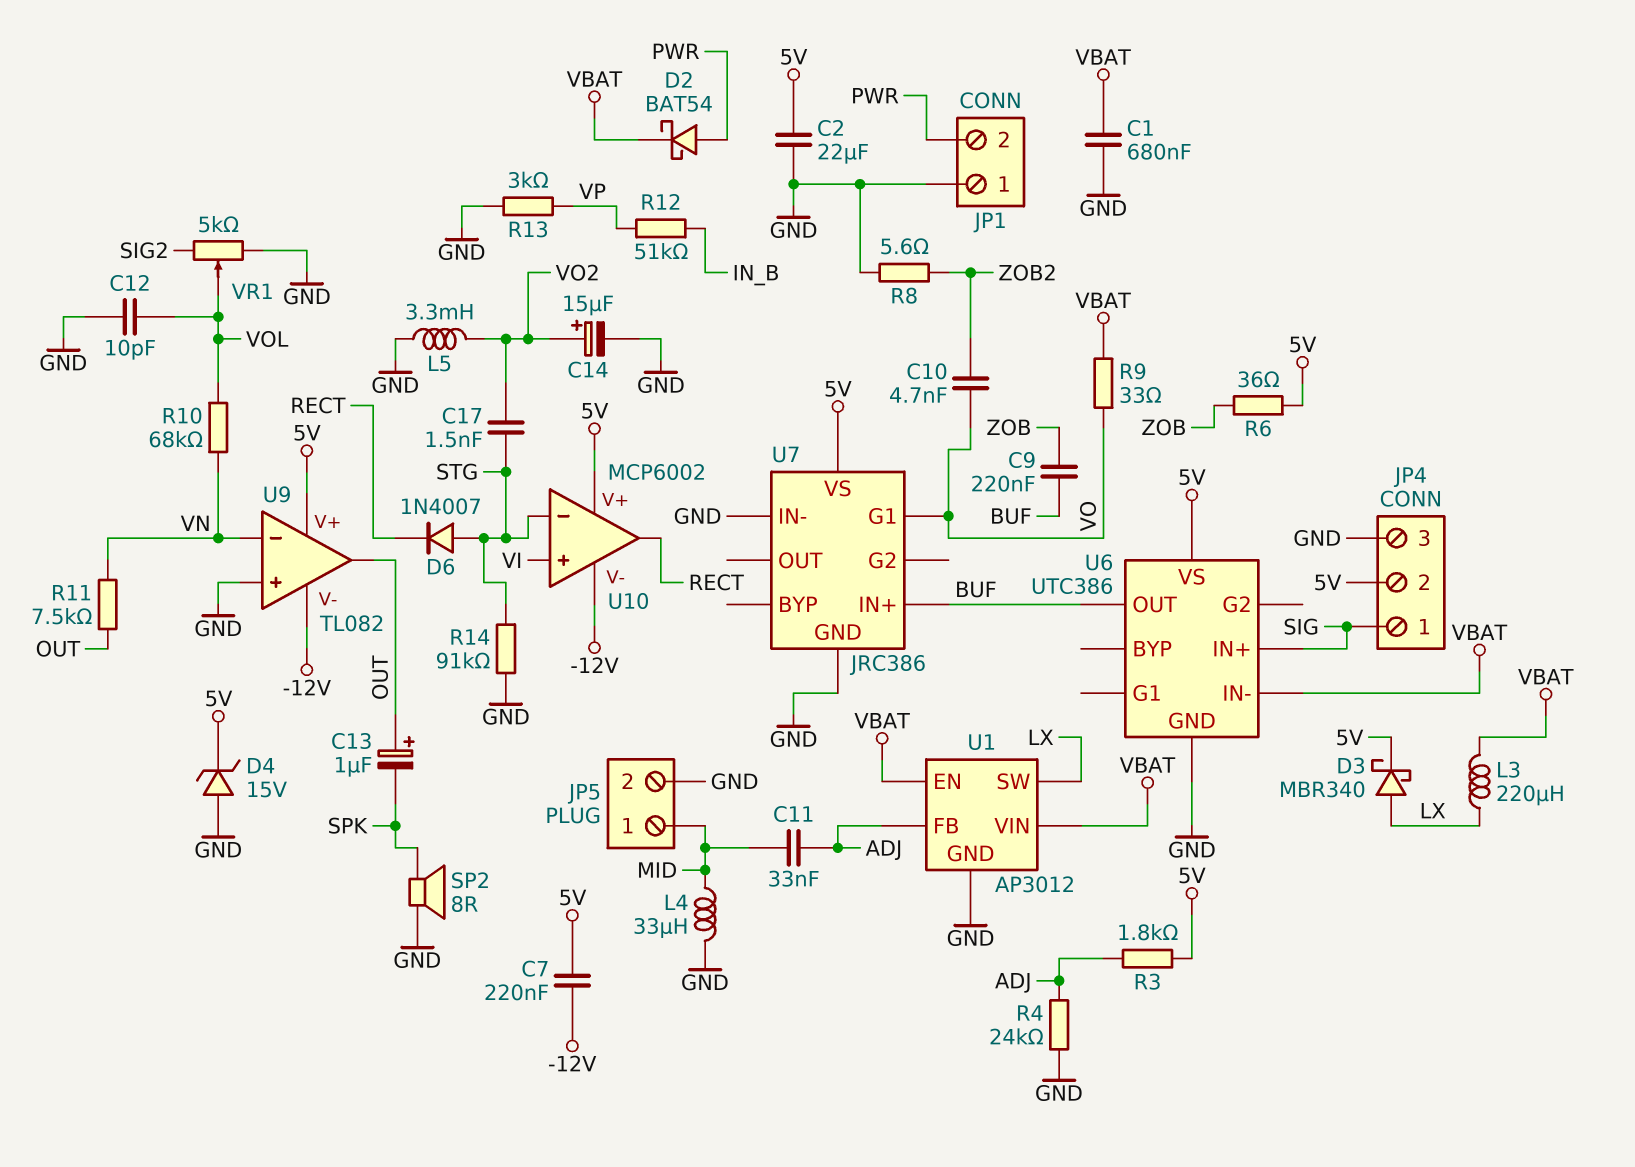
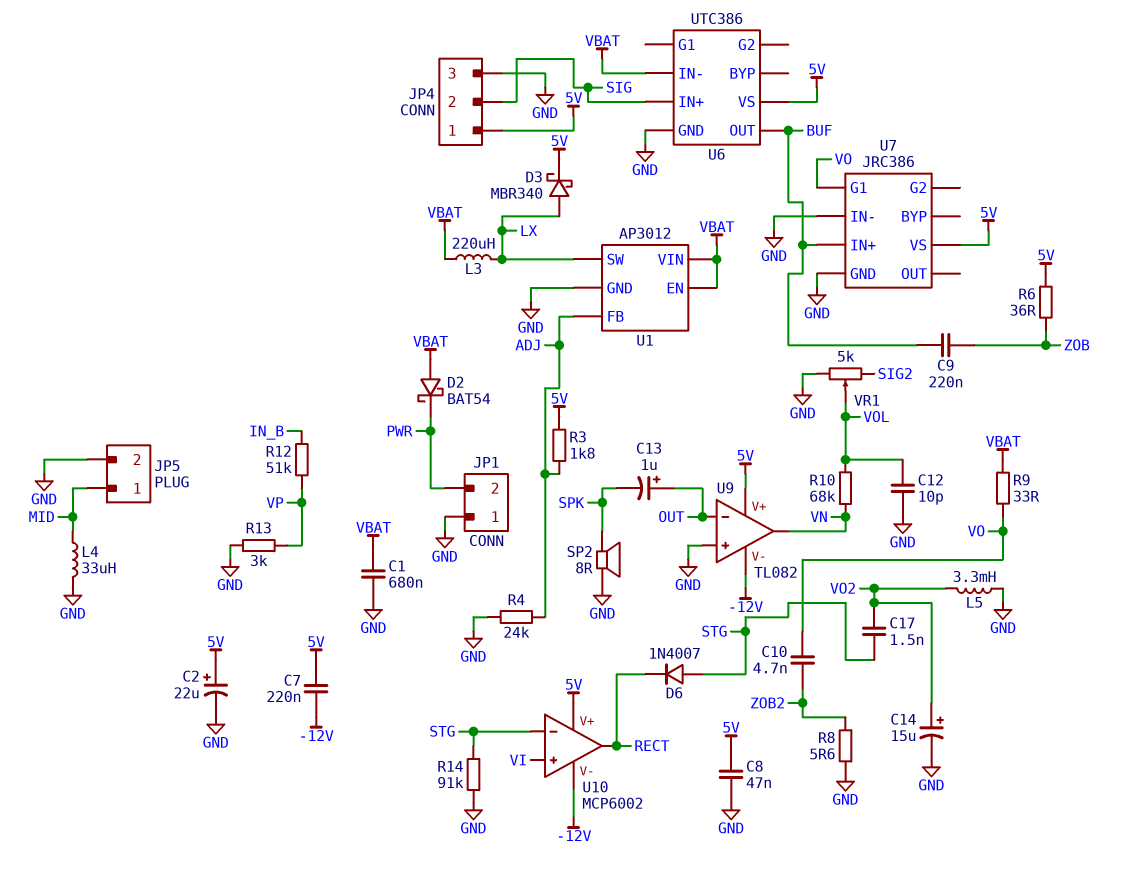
C2: 22uF (5V, GND) -> 22uF (plus 5V, minus GND)
C8: none -> 47nF (5V, GND)
C11: 33nF (ADJ, MID) -> none
D2: schottky BAT54 (A PWR, K VBAT) -> schottky BAT54 (A VBAT, K PWR)
D4: zener 15V (A GND, K 5V) -> none
JP4 pin 1: SIG -> 5V
JP4 pin 2: 5V -> SIG
R11: 7.5k (OUT, VN) -> none
U9 pin in-: VN -> OUT
U9 pin out: OUT -> VN

